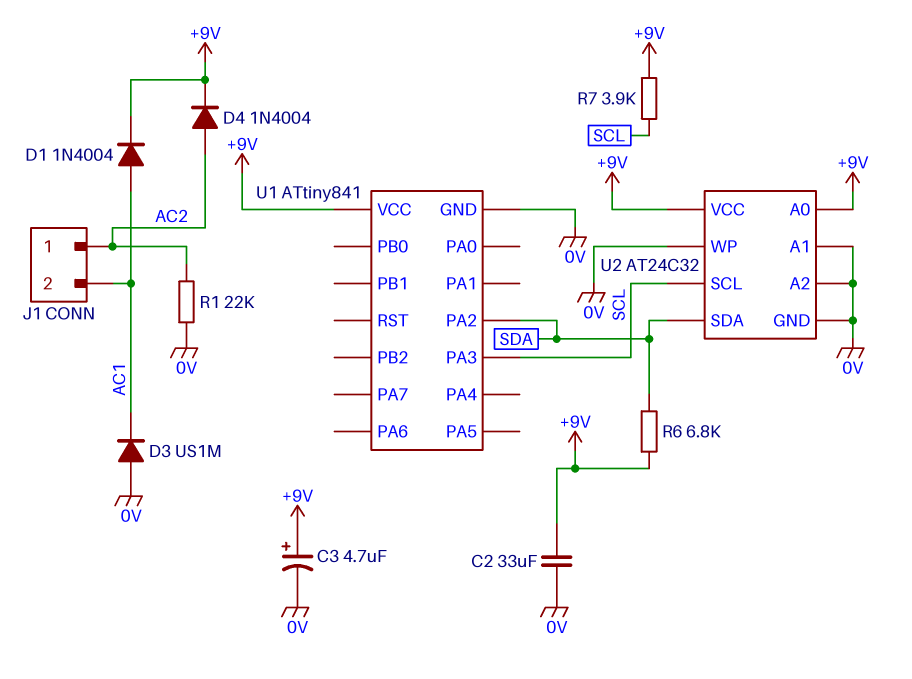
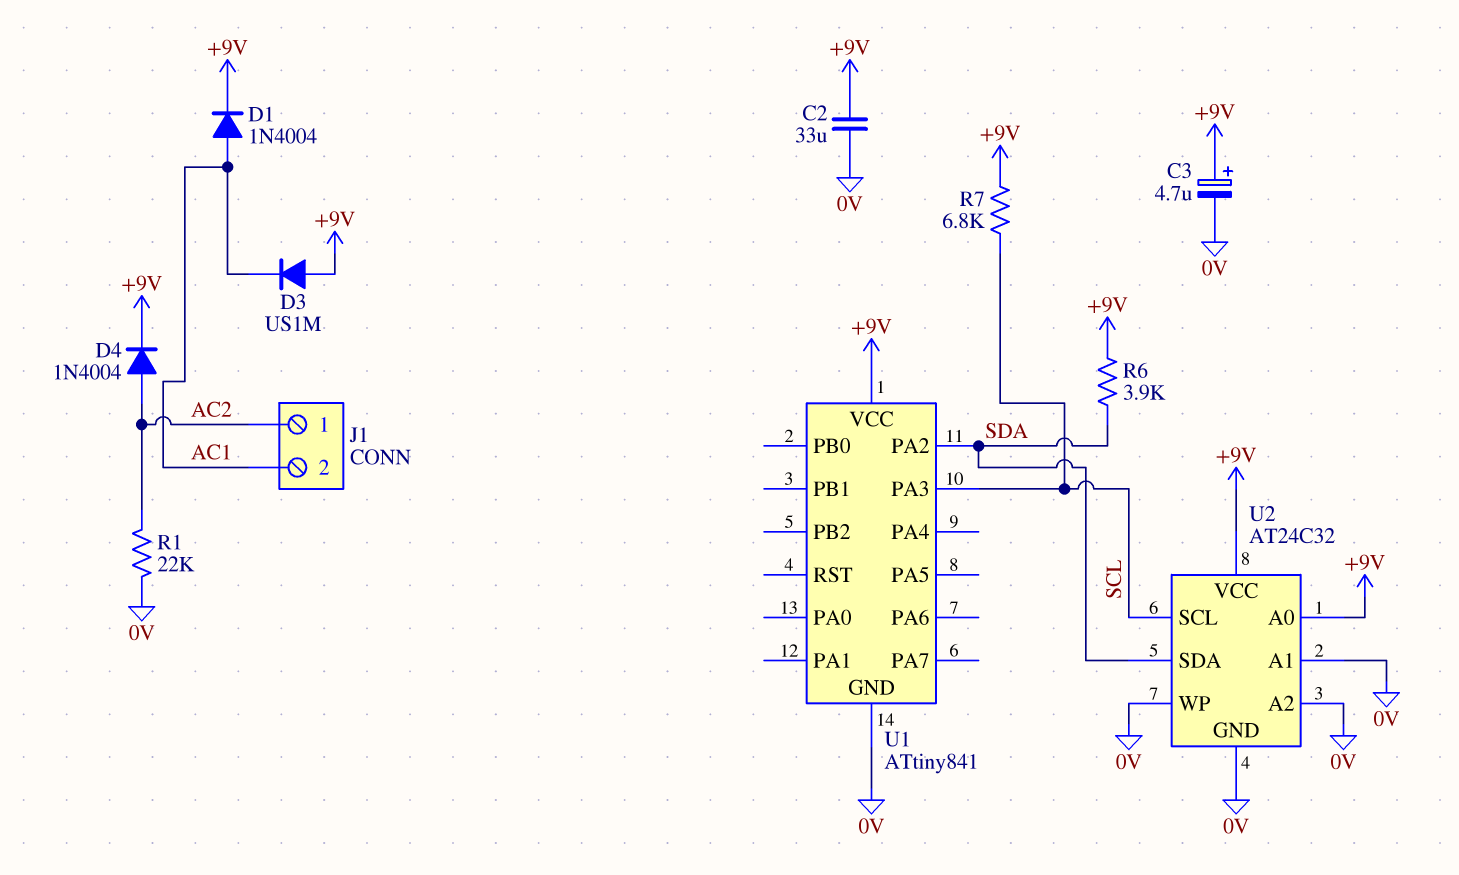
D3: diode US1M (A 0V, K AC1) -> diode US1M (A +9V, K AC1)
R6: 6.8k (+9V, SDA) -> 3.9k (+9V, SDA)
R7: 3.9k (+9V, SCL) -> 6.8k (+9V, SCL)

